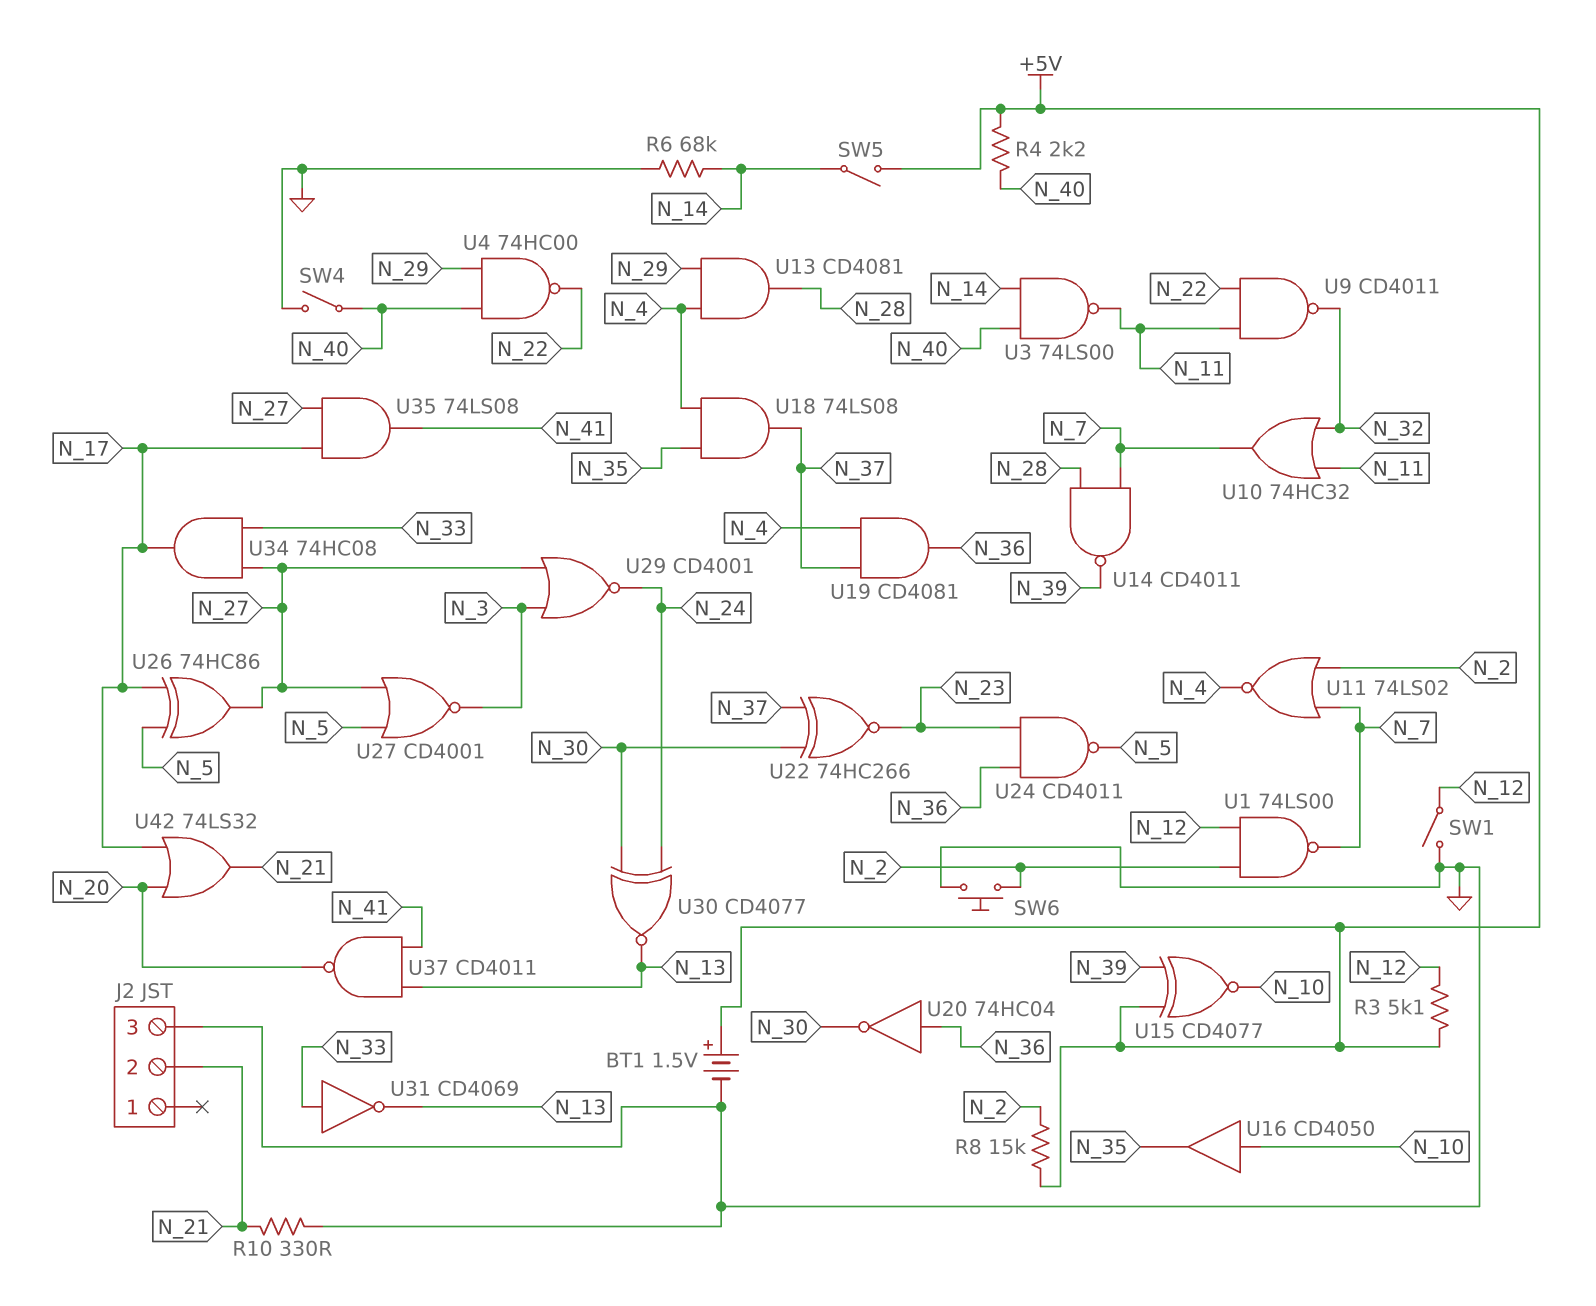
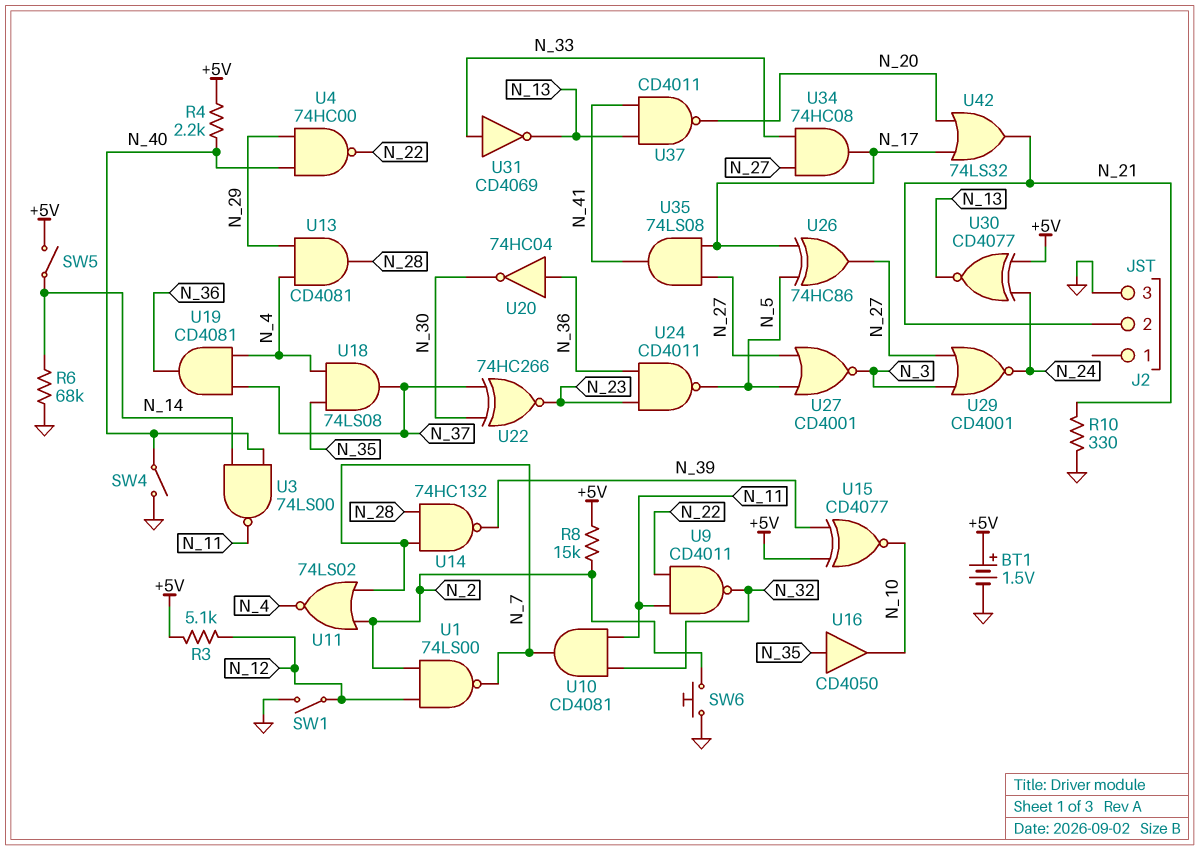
U10: OR 74HC32 (in N_11, in N_32, out N_7) -> AND CD4081 (in N_11, in N_32, out N_7)
U14: NAND CD4011 (in N_7, in N_28, out N_39) -> NAND 74HC132 (in N_7, in N_28, out N_39)
U16: buffer CD4050 (in N_10, out N_35) -> buffer CD4050 (in N_35, out N_10)
U30: XNOR CD4077 (in N_24, in N_30, out N_13) -> XNOR CD4077 (in +5V, in N_24, out N_13)

